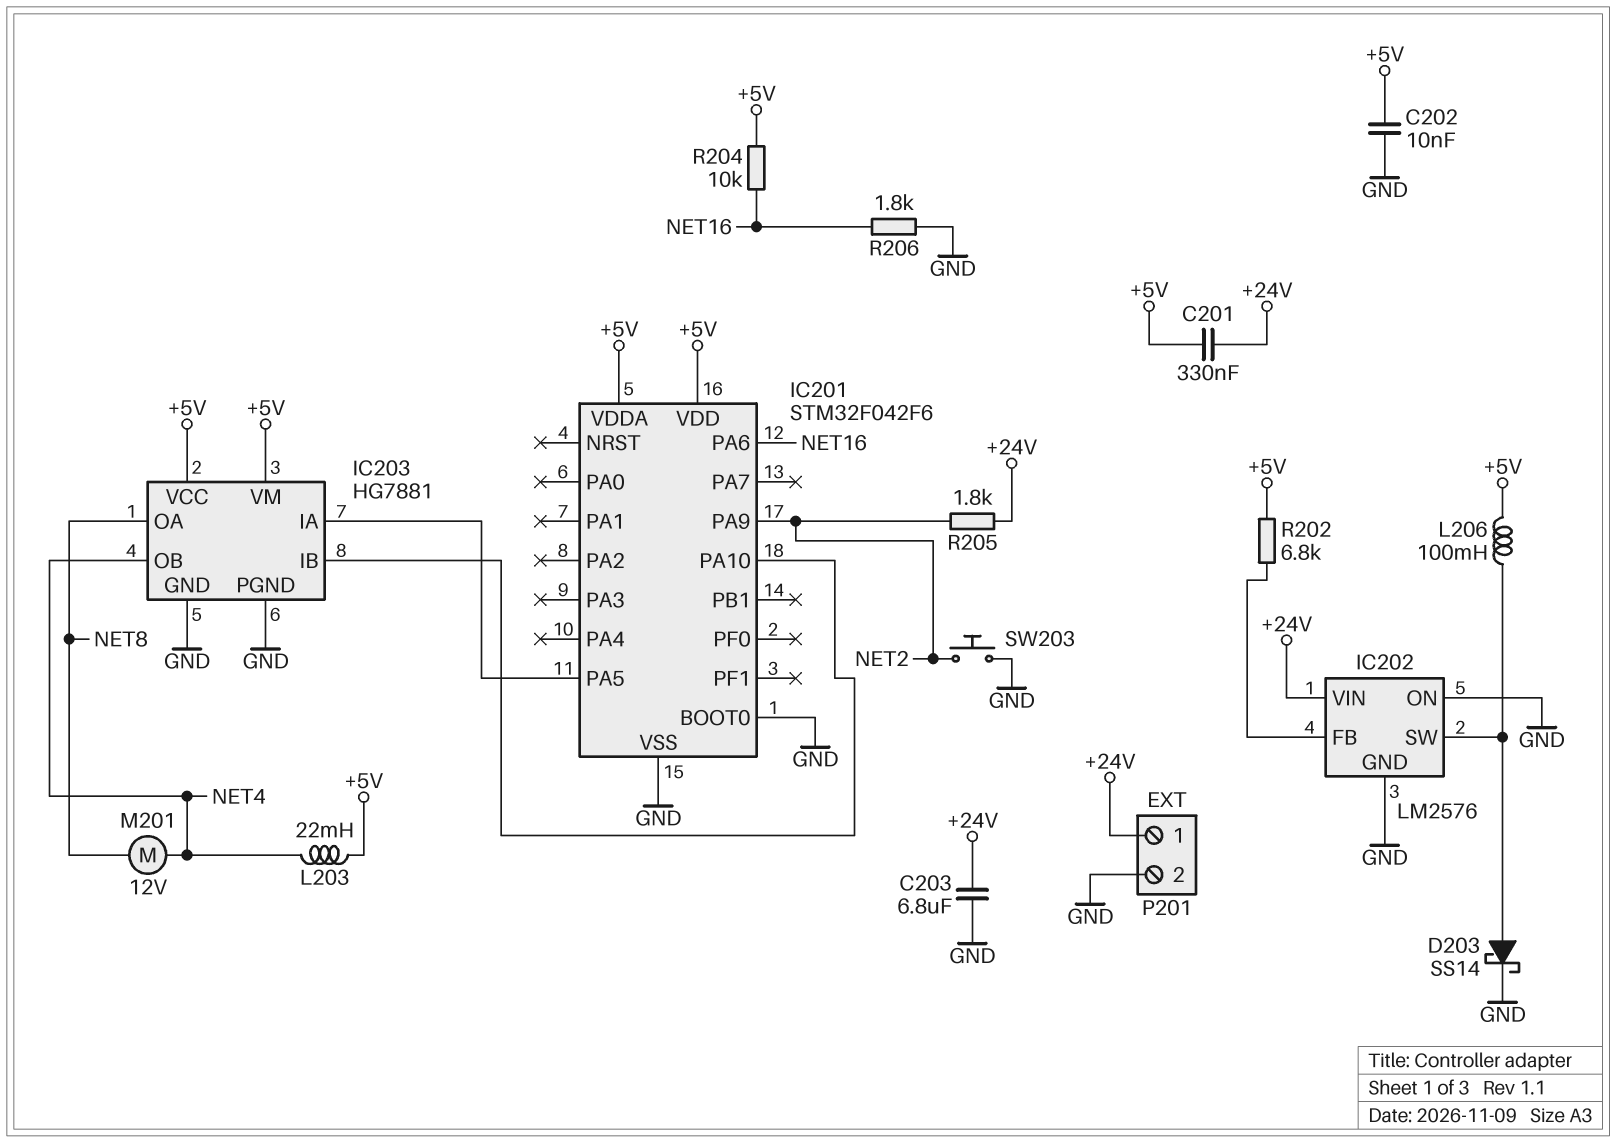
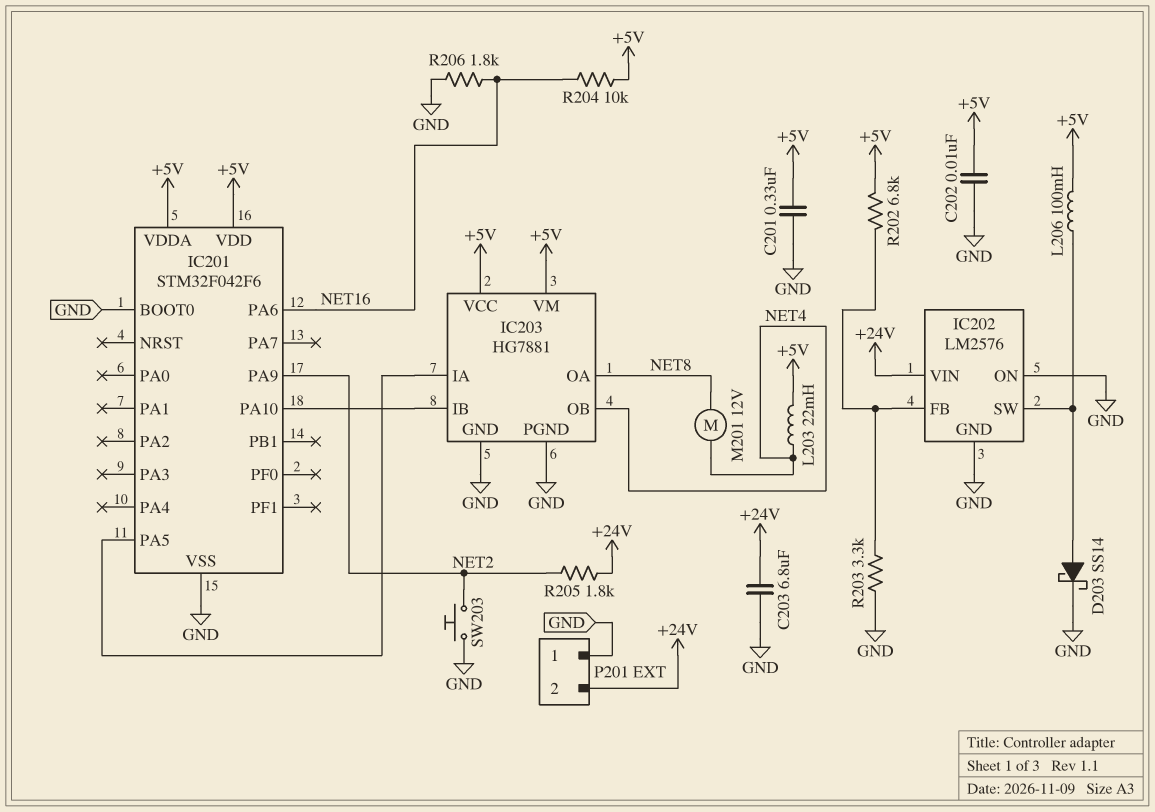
C201: 330nF (+5V, +24V) -> 330nF (+5V, GND)
P201 pin 1: +24V -> GND
P201 pin 2: GND -> +24V
R203: none -> 3.3k (GND, IC202/FB)

